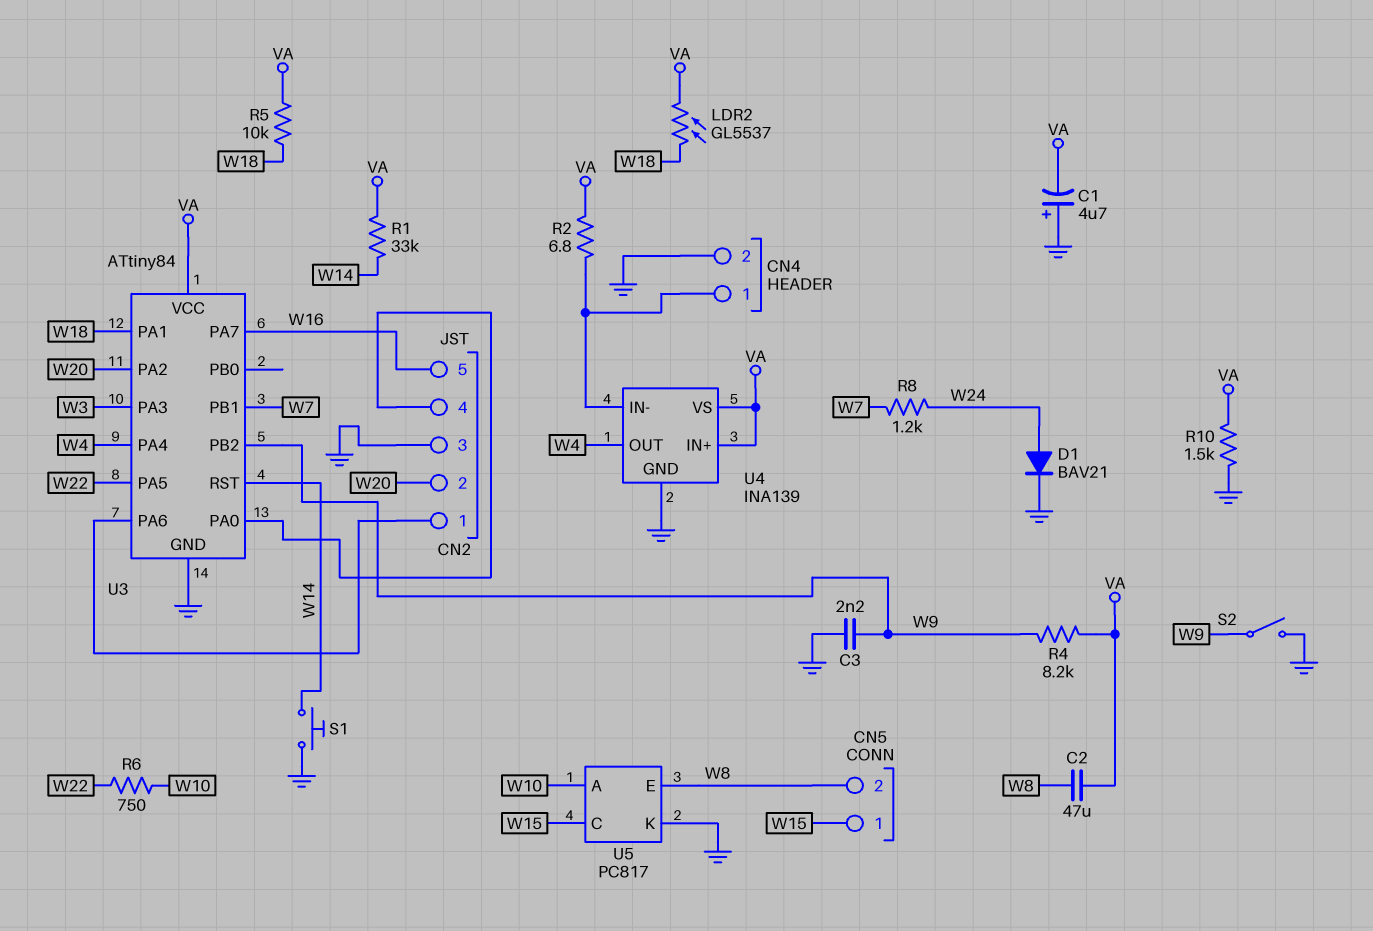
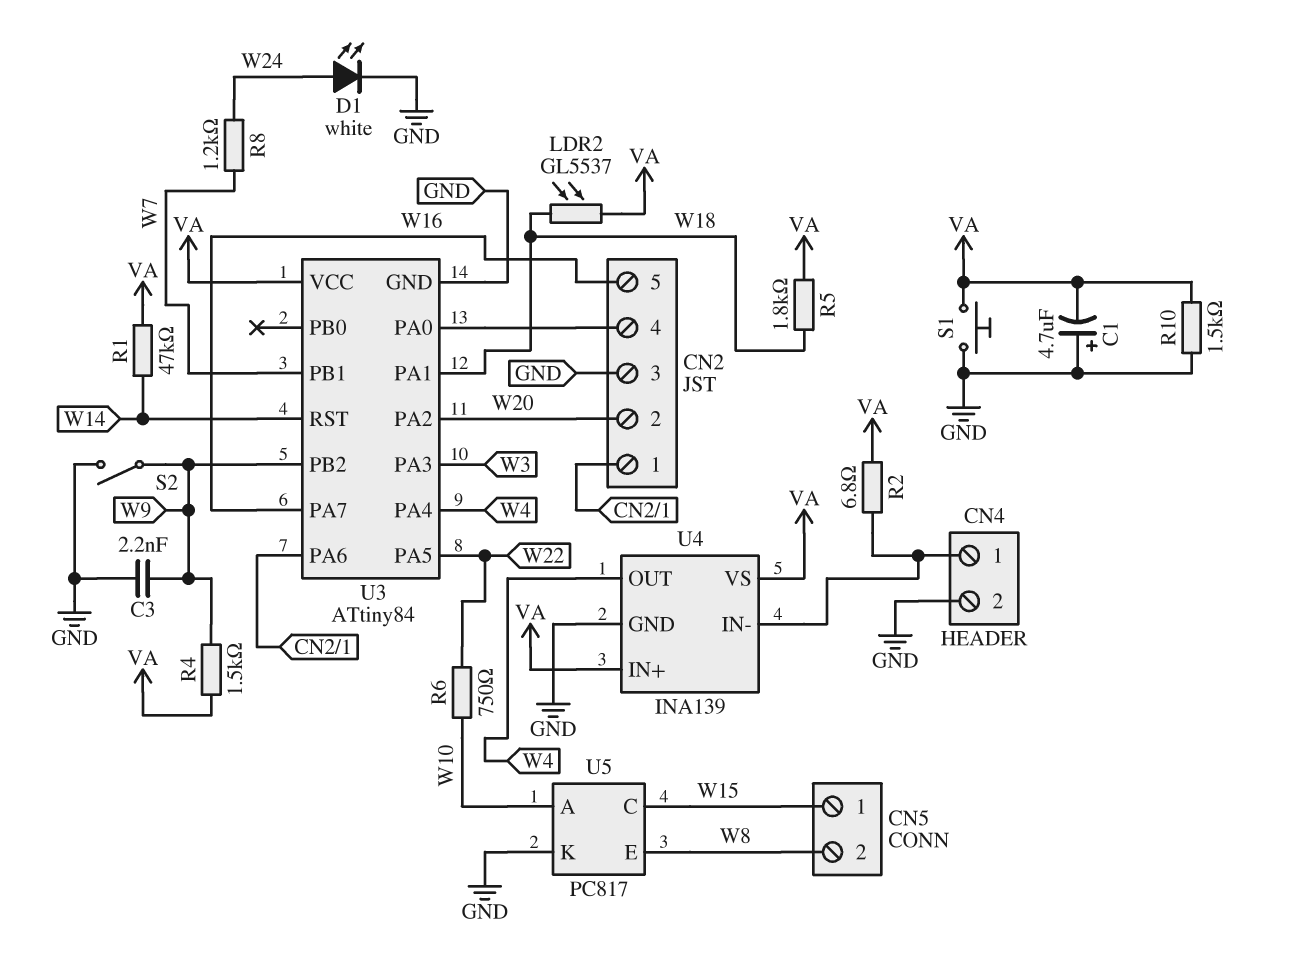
C2: 47uF (VA, W8) -> none
D1: diode BAV21 (A W24, K GND) -> LED white (A W24, K GND)
R1: 33k (VA, W14) -> 47k (VA, W14)
R4: 8.2k (VA, W9) -> 1.5k (VA, W9)
R5: 10k (VA, W18) -> 1.8k (VA, W18)
S1: button (GND, W14) -> button (GND, VA)

